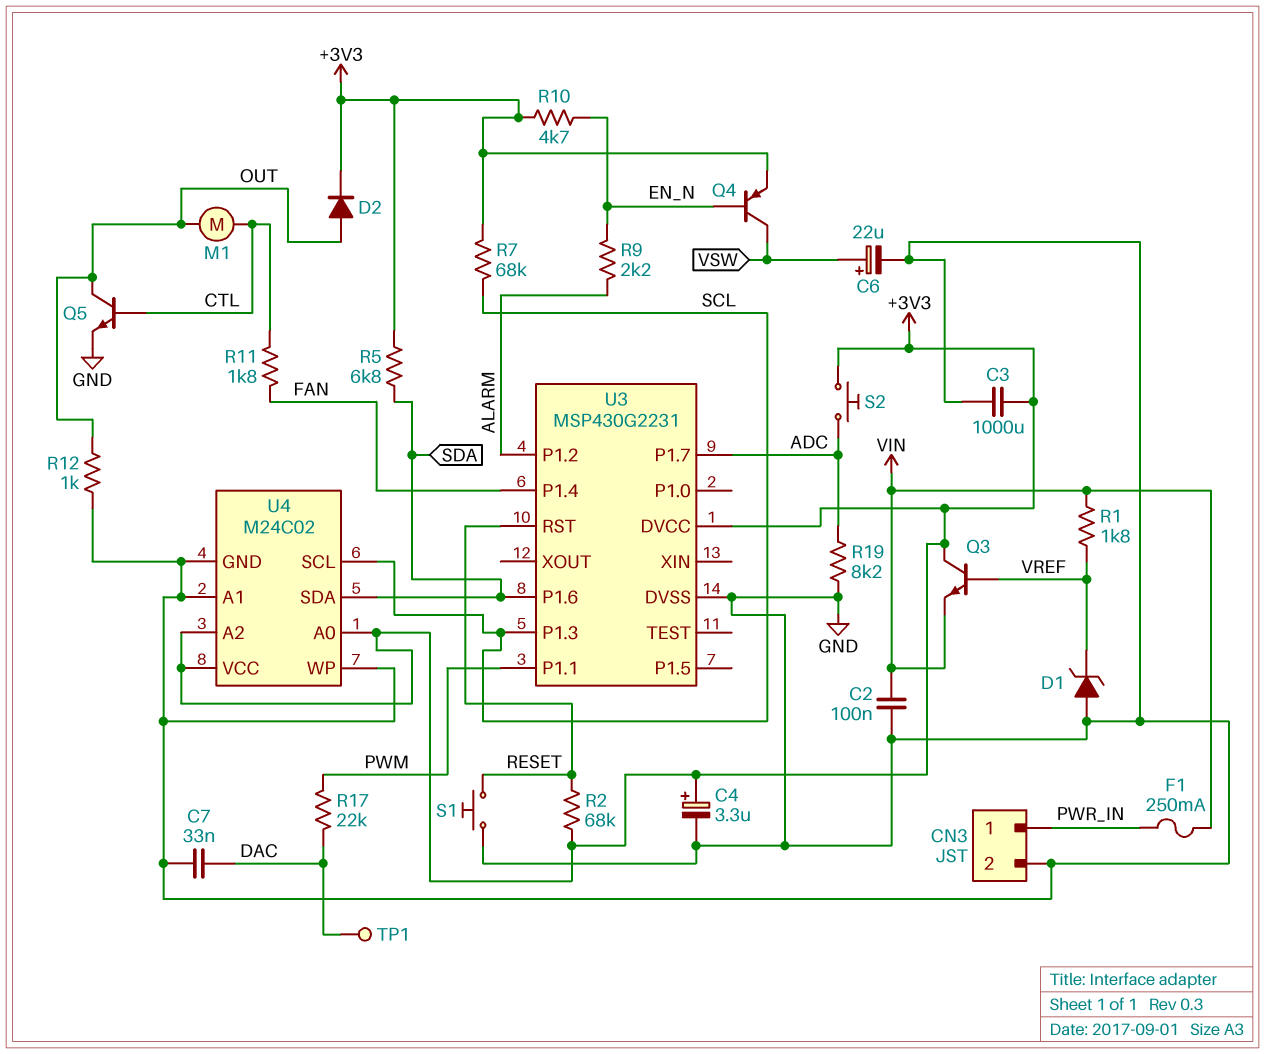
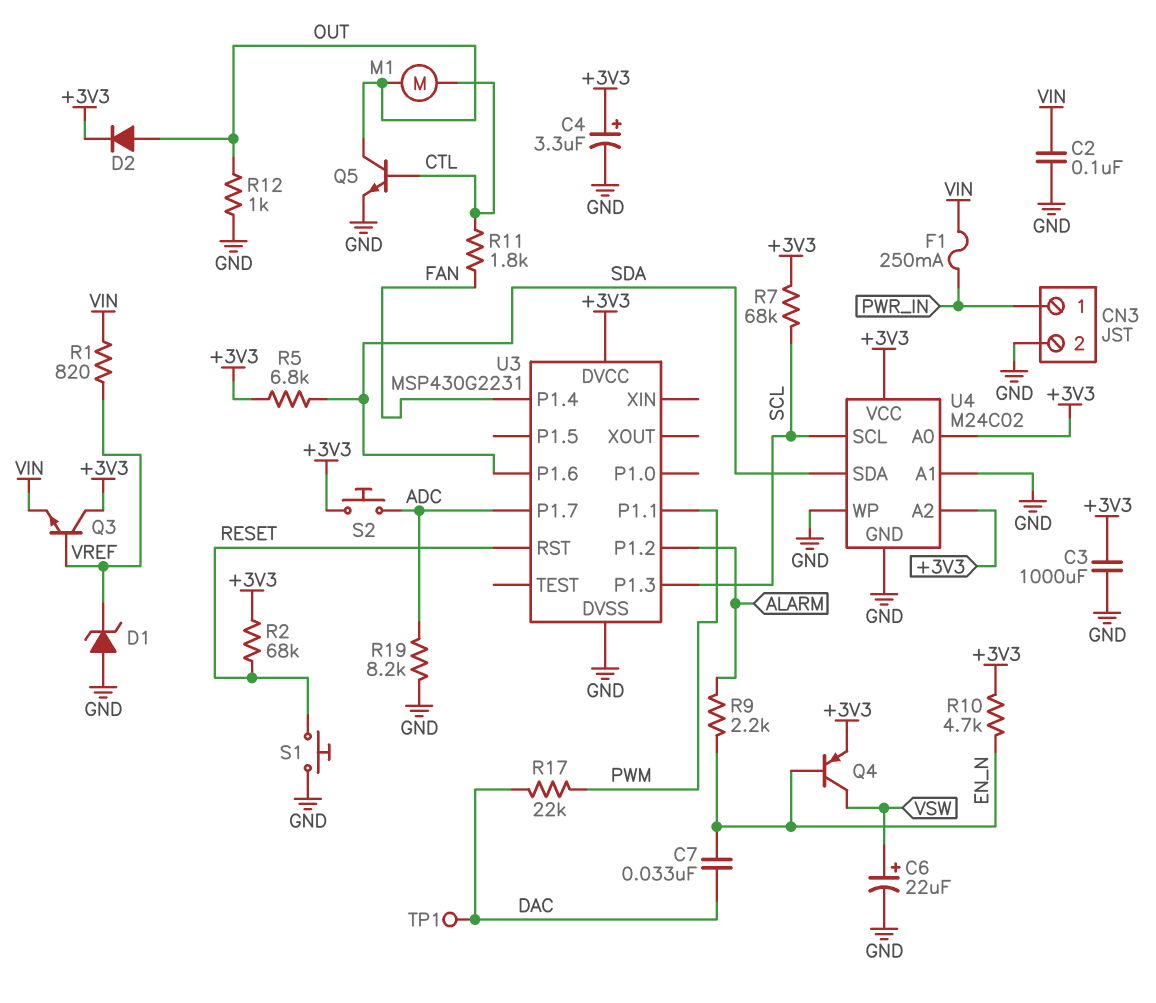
C7: 33nF (DAC, GND) -> 33nF (DAC, EN_N)
R1: 1.8k (VIN, VREF) -> 820 (VIN, VREF)

